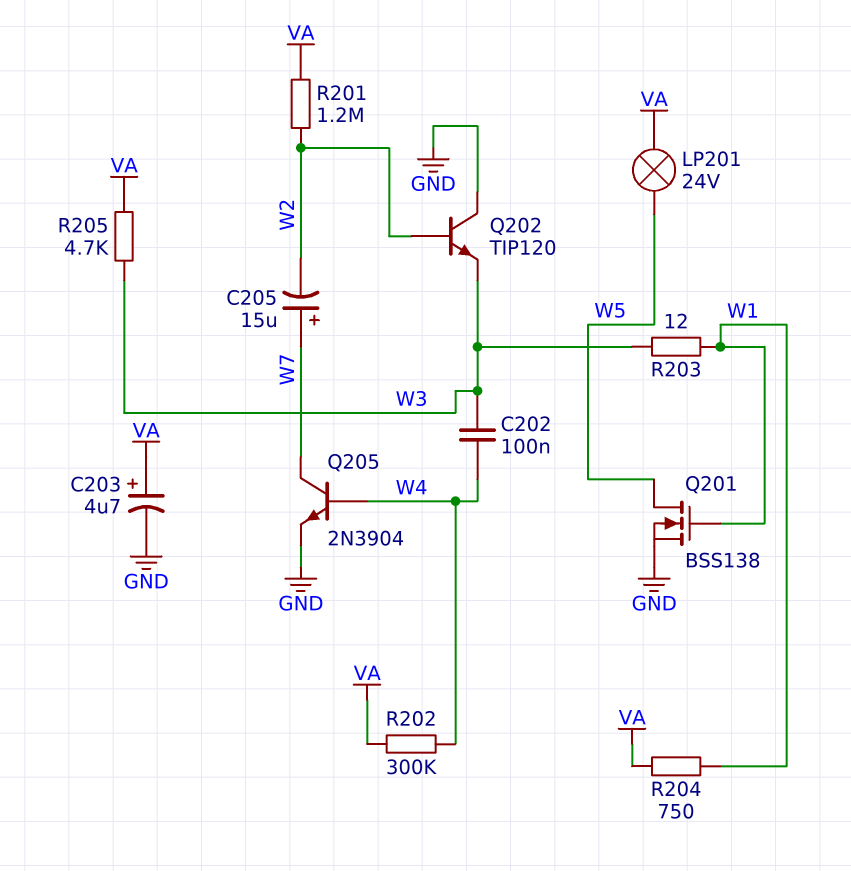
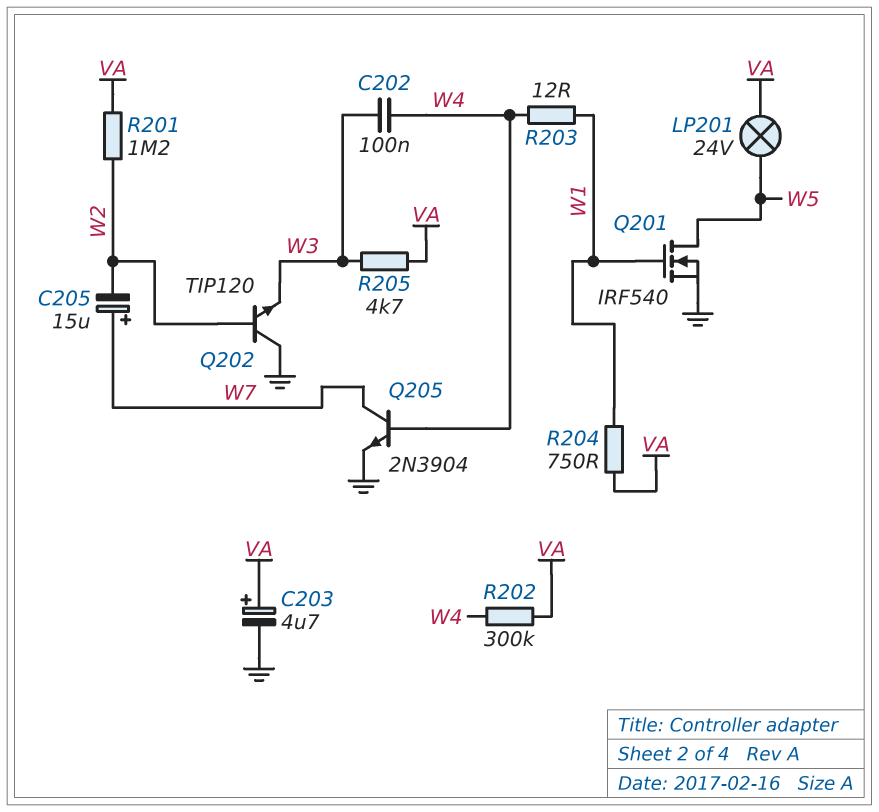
Q201: NMOS BSS138 (G W1, D W5, S GND) -> NMOS IRF540 (G W1, D W5, S GND)
R203: 12 (W1, W3) -> 12 (W1, W4)

